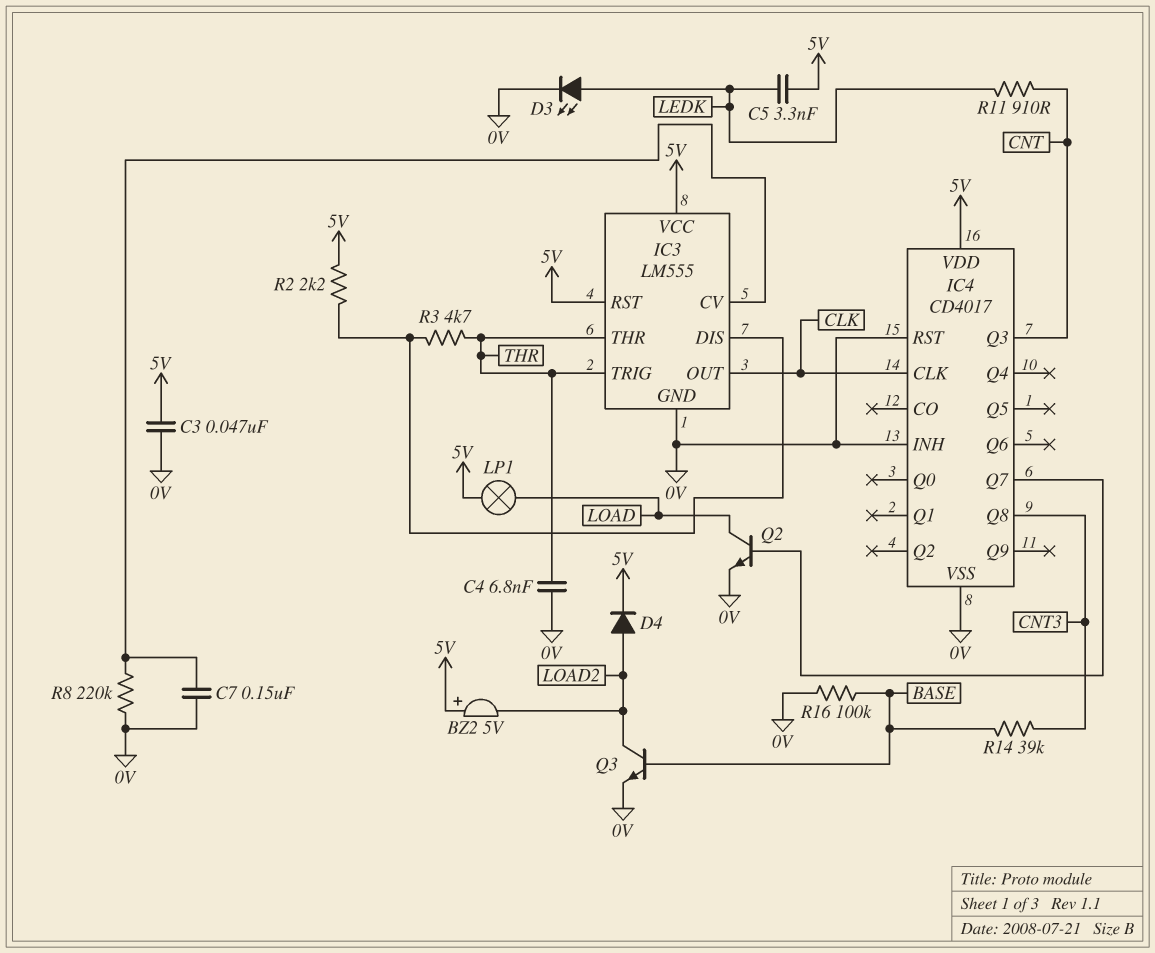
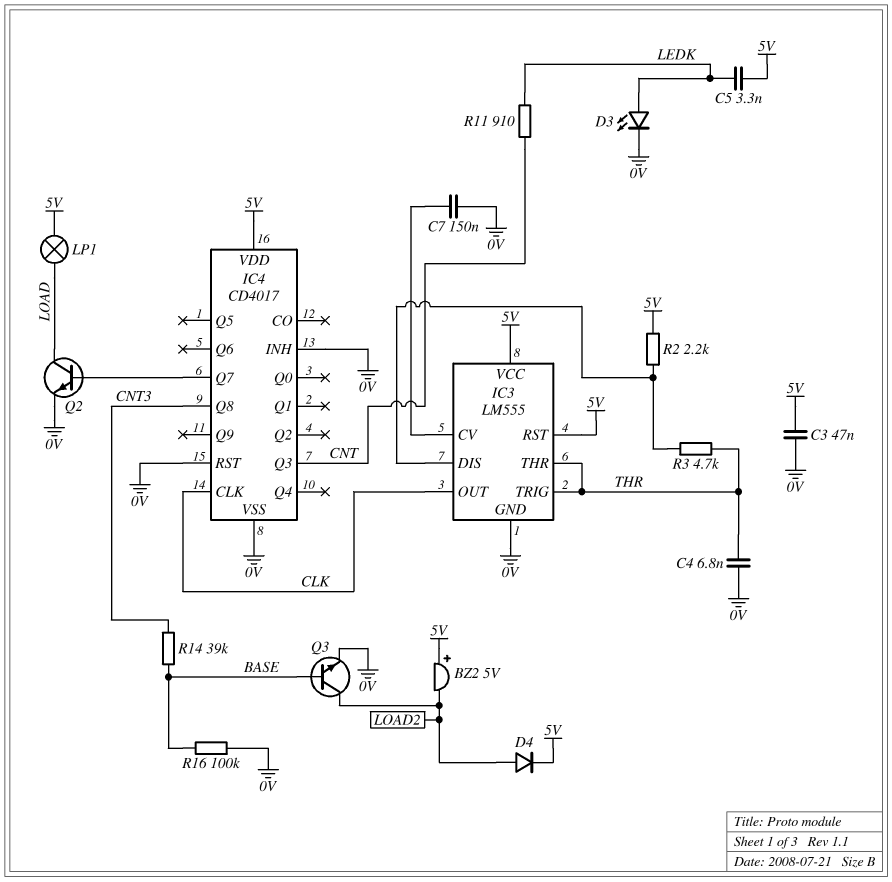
R8: 220k (0V, IC3/CV) -> none

